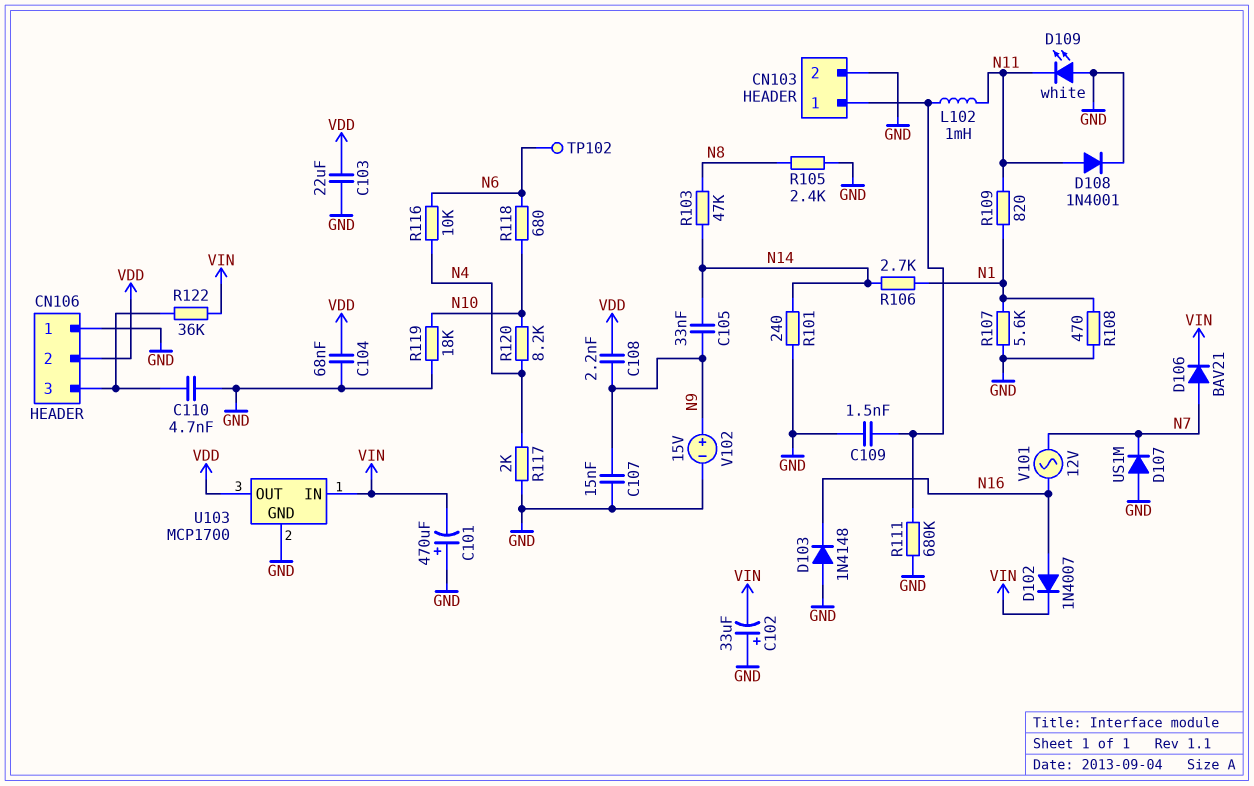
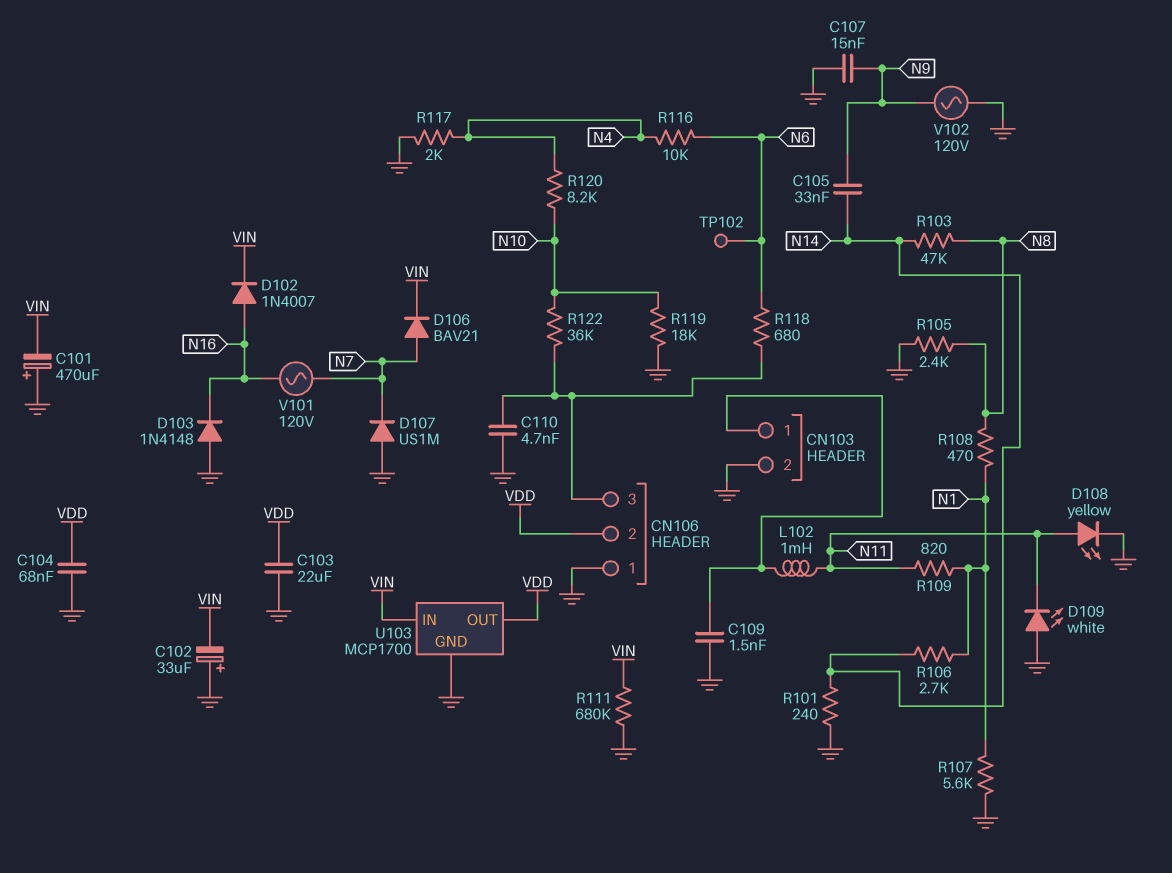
C108: 2.2nF (N9, VDD) -> none
D108: diode 1N4001 (A N11, K GND) -> LED yellow (A N11, K GND)
R108: 470 (GND, N1) -> 470 (N1, N8)
R111: 680k (CN103/1, GND) -> 680k (GND, VIN)
R118: 680 (N6, N10) -> 680 (CN106/3, N6)
R122: 36k (CN106/3, VIN) -> 36k (CN106/3, N10)
V101: AC 12V (N7, N16) -> AC 120V (N7, N16)
V102: 15V (plus N9, minus GND) -> AC 120V (GND, N9)

